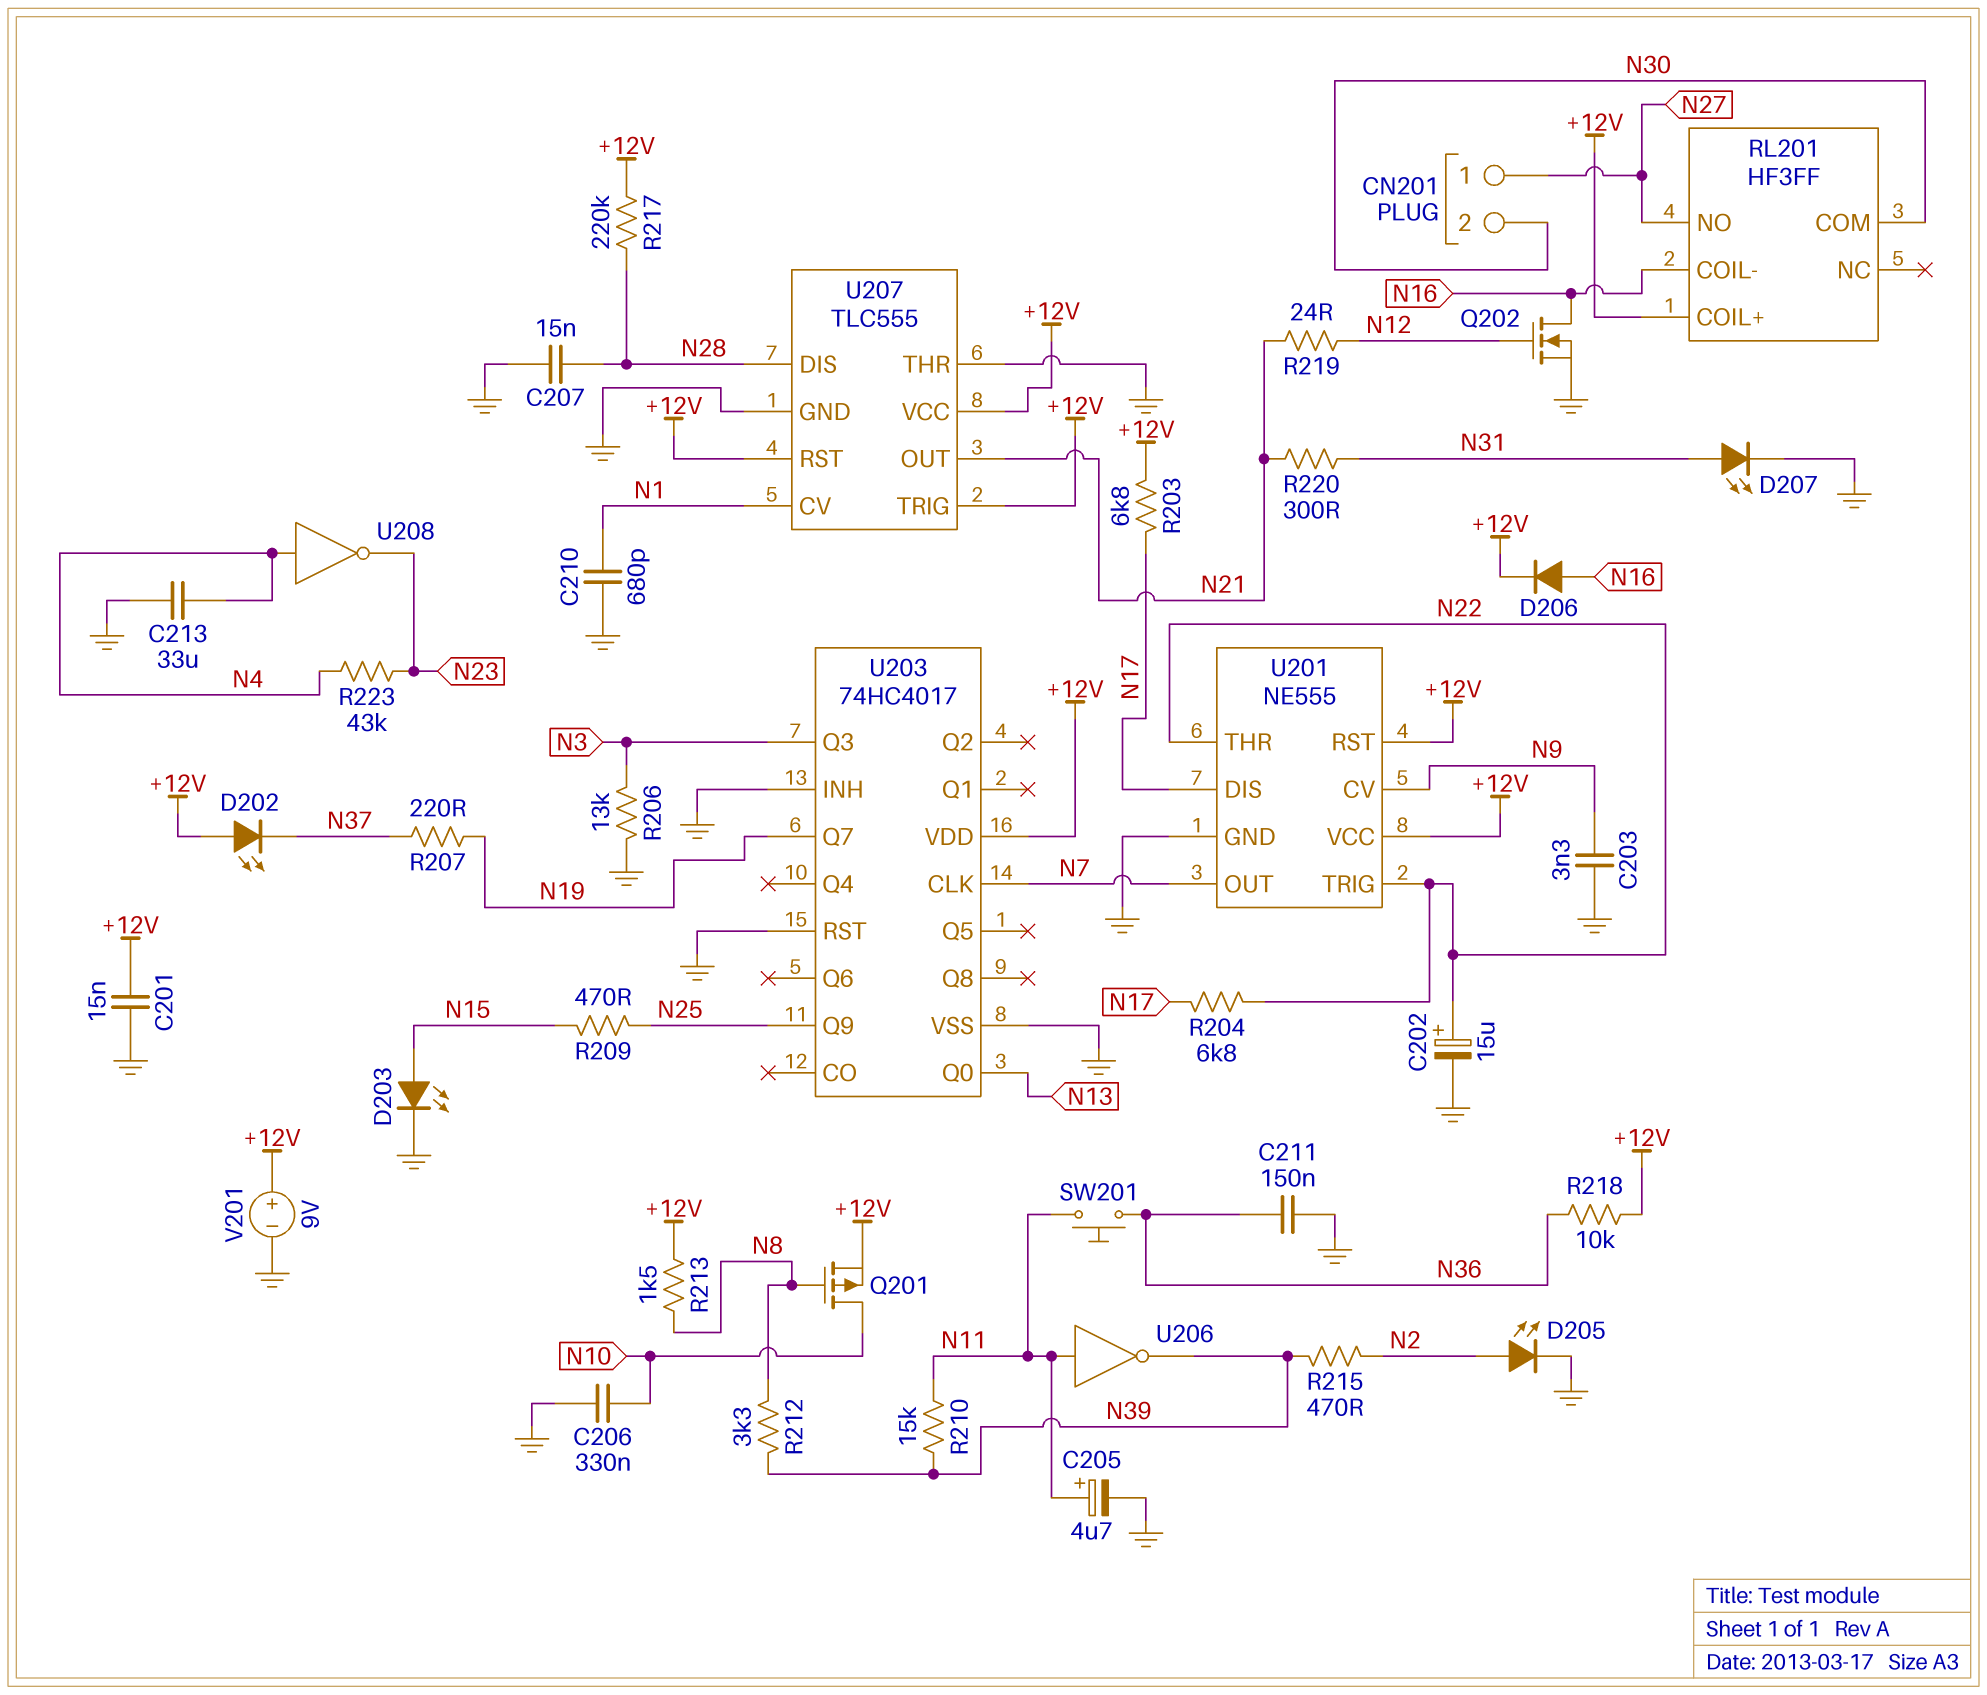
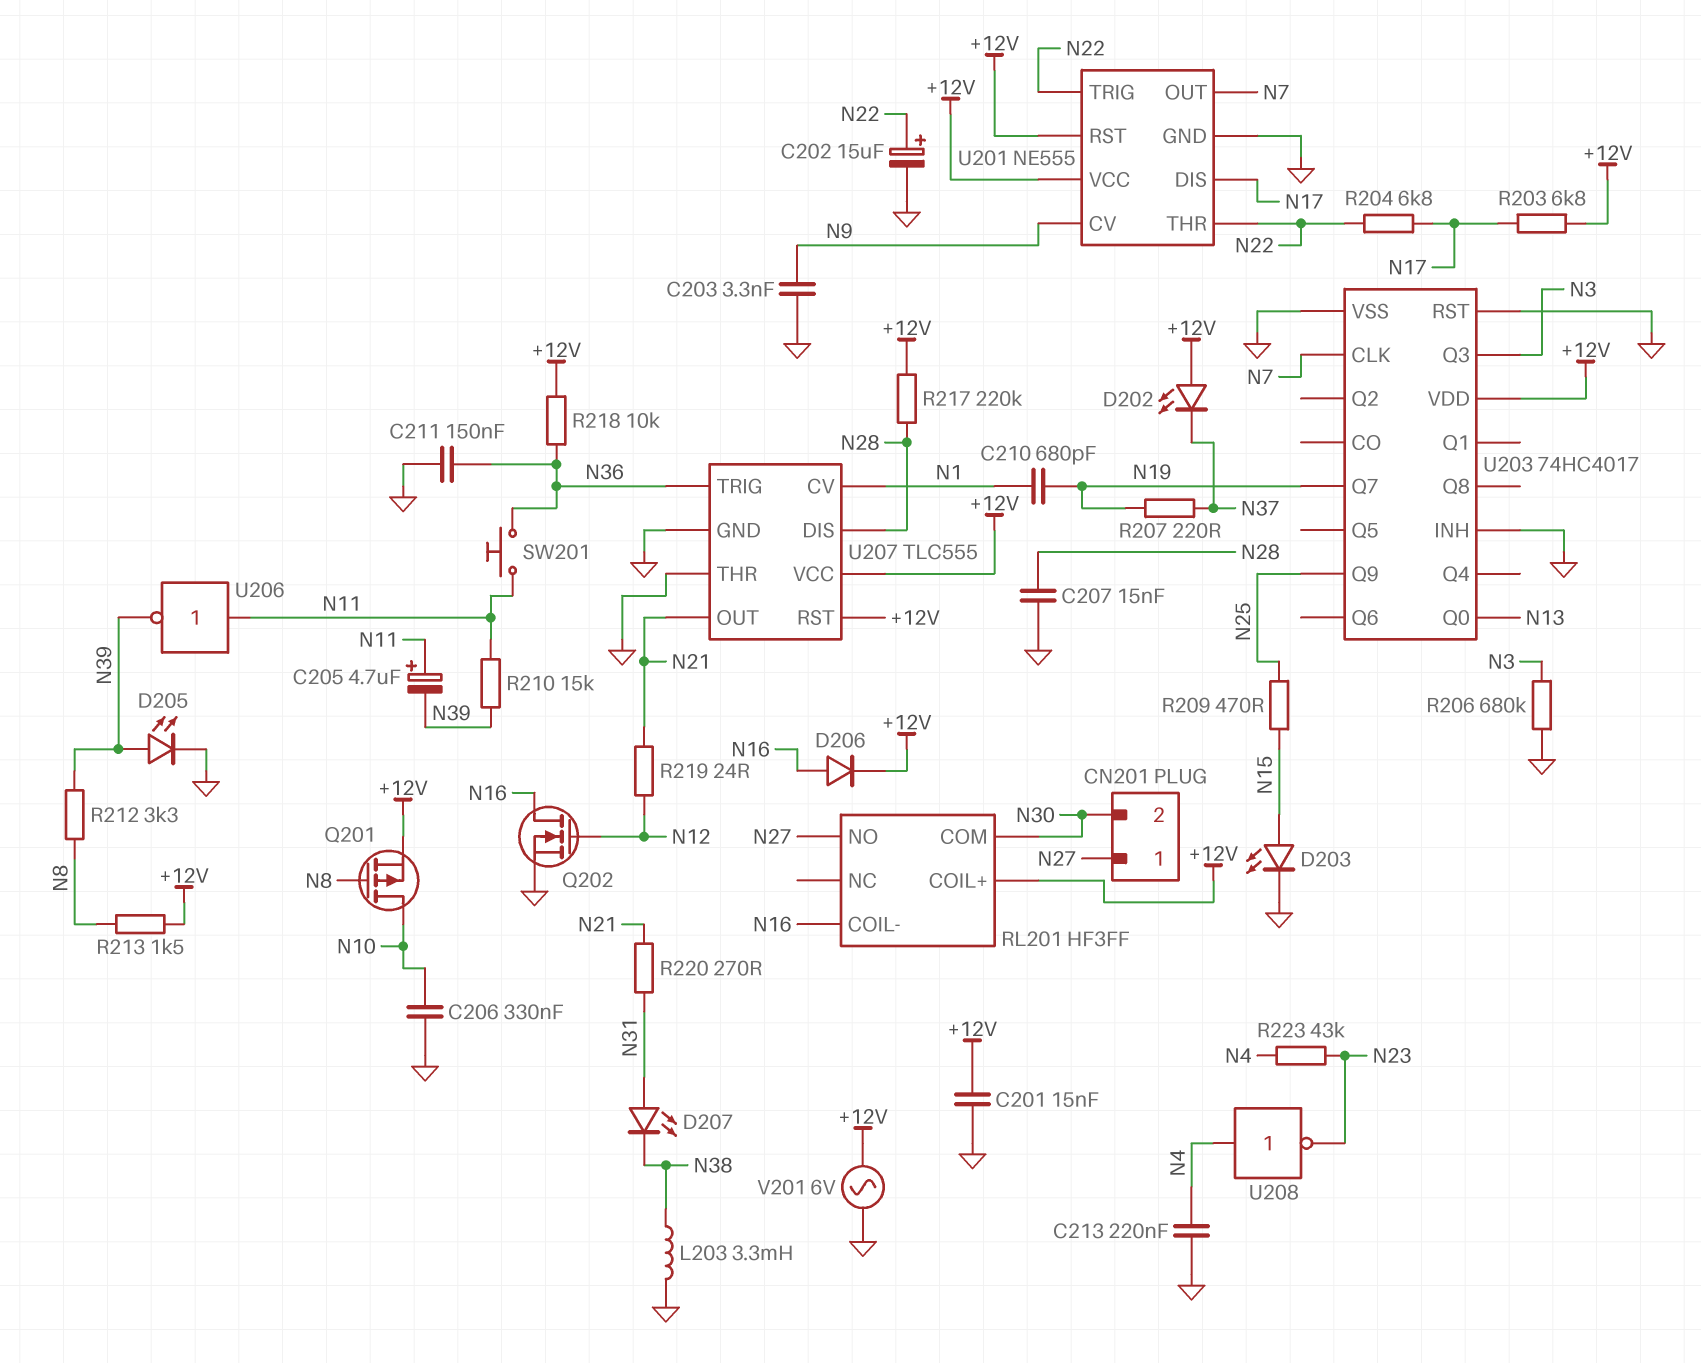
C205: 4.7uF (plus N11, minus GND) -> 4.7uF (plus N11, minus N39)
C210: 680pF (GND, N1) -> 680pF (N1, N19)
C213: 33uF (GND, N4) -> 220nF (GND, N4)
D205: LED (A N2, K GND) -> LED (A N39, K GND)
D207: LED (A N31, K GND) -> LED (A N31, K N38)
L203: none -> 3.3mH (GND, N38)
R206: 13k (GND, N3) -> 680k (GND, N3)
R215: 470 (N2, N39) -> none
R220: 300 (N21, N31) -> 270 (N21, N31)
U207 pin TRIG: +12V -> N36
V201: 9V (plus +12V, minus GND) -> AC 6V (+12V, GND)

